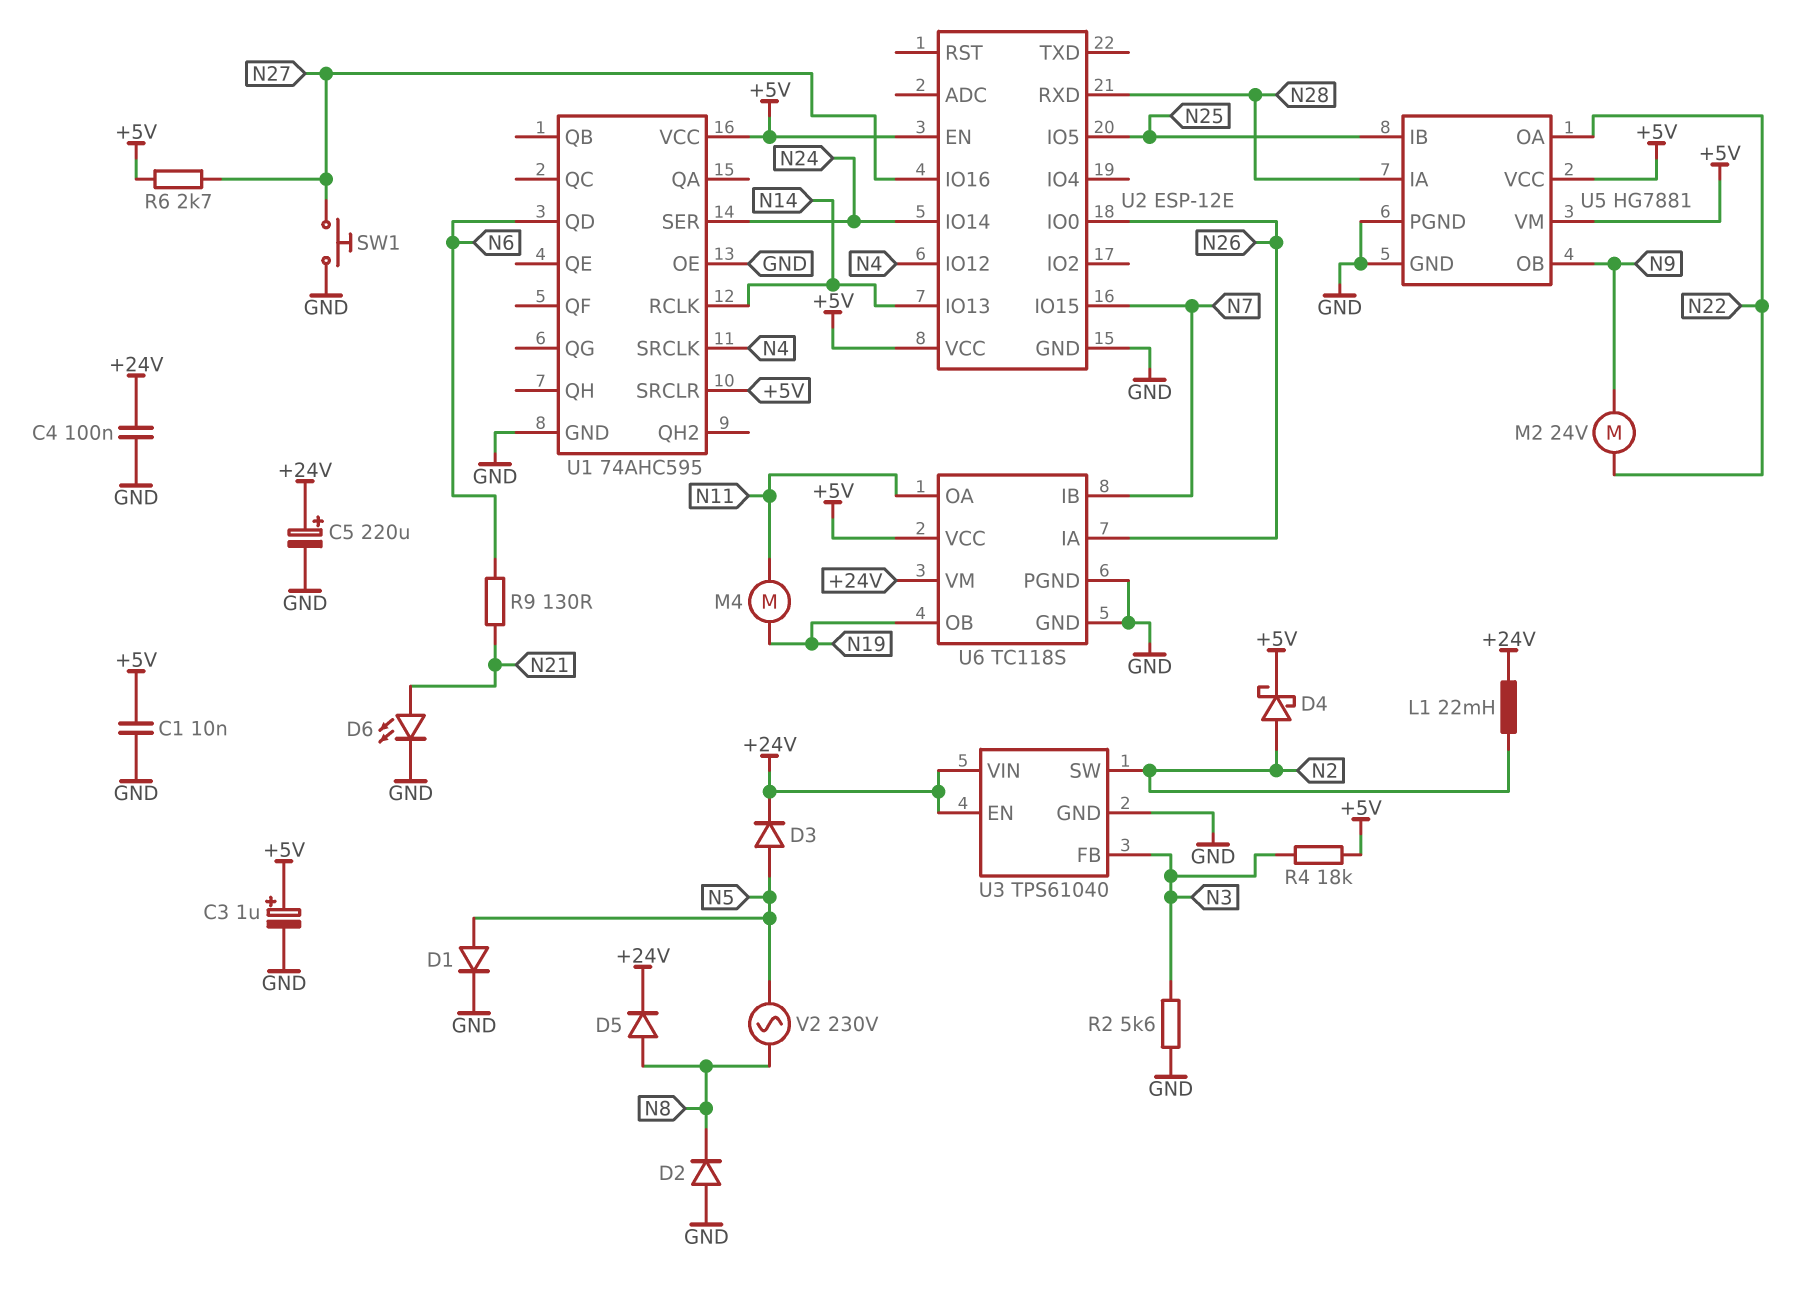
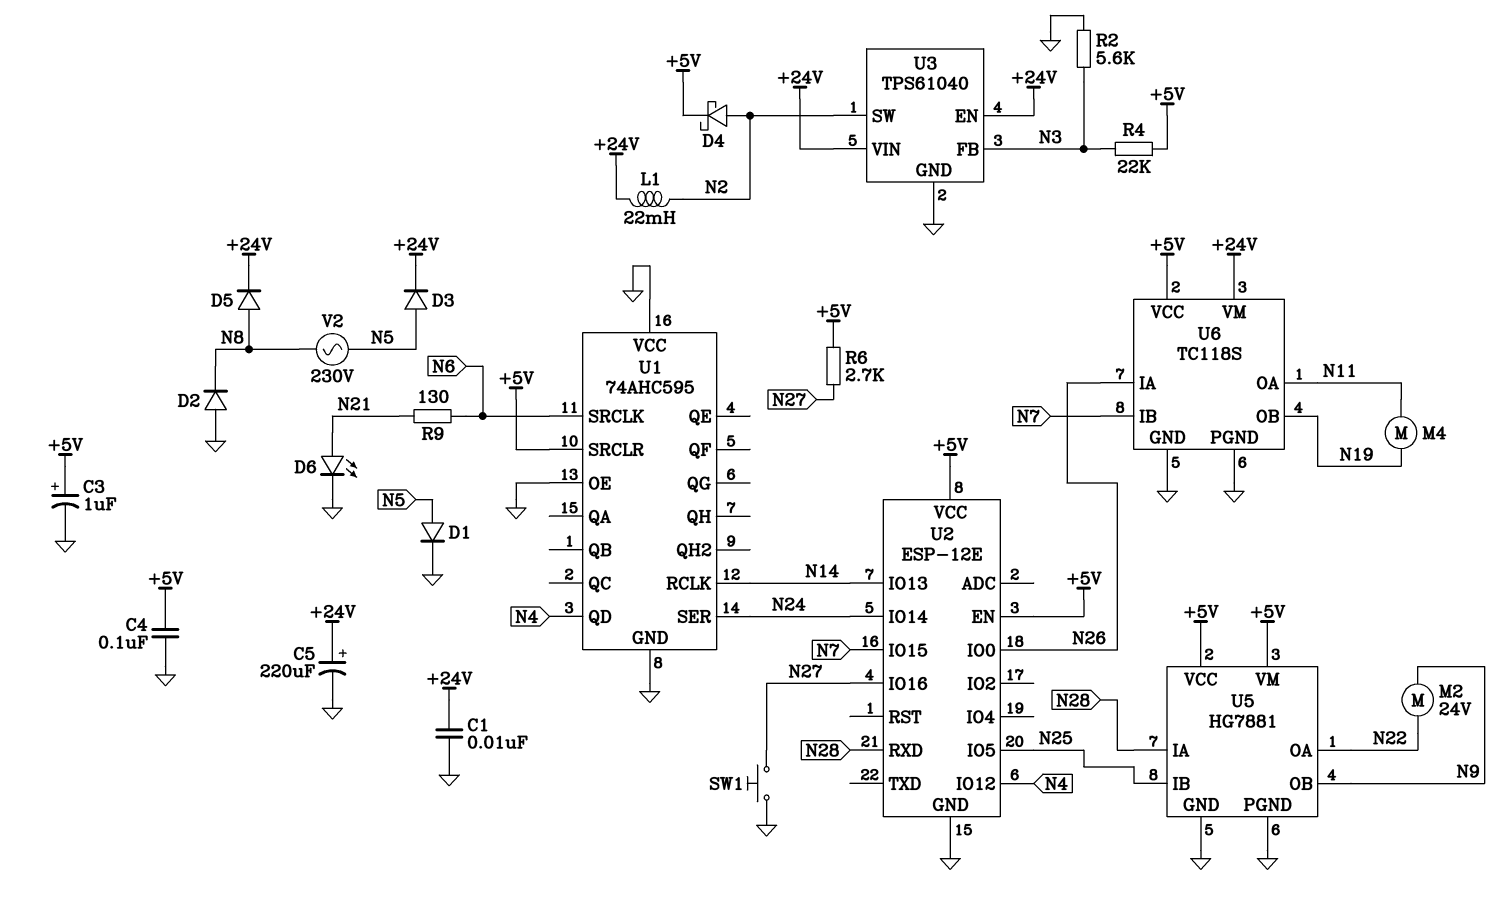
C1: 10nF (+5V, GND) -> 10nF (+24V, GND)
C4: 100nF (+24V, GND) -> 100nF (+5V, GND)
R4: 18k (+5V, N3) -> 22k (+5V, N3)
U1 pin QD: N6 -> N4
U1 pin SRCLK: N4 -> N6
U1 pin VCC: +5V -> GND

